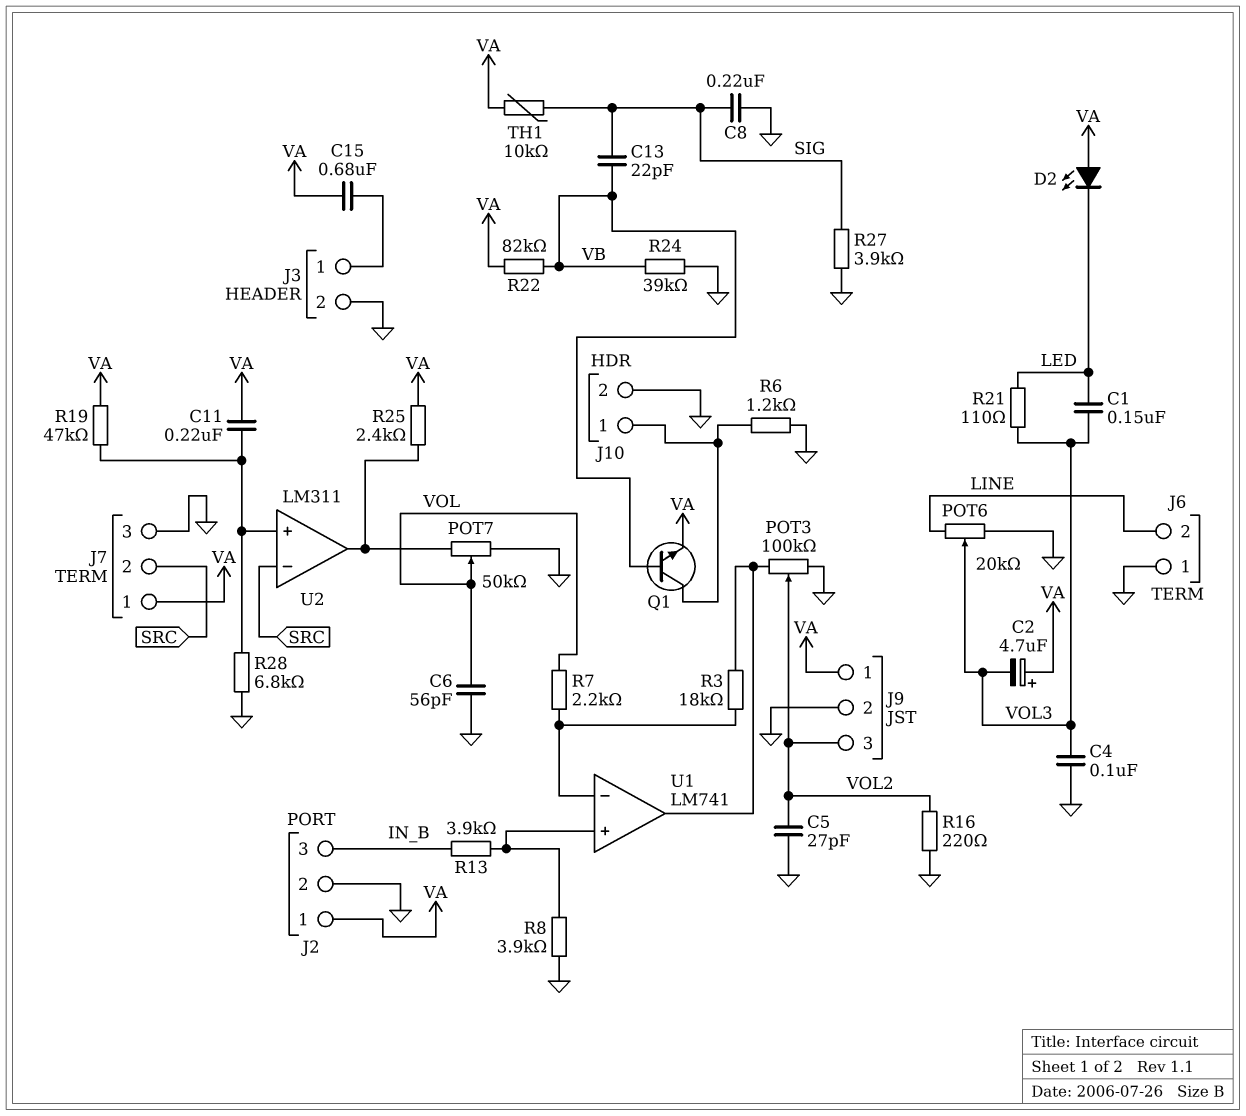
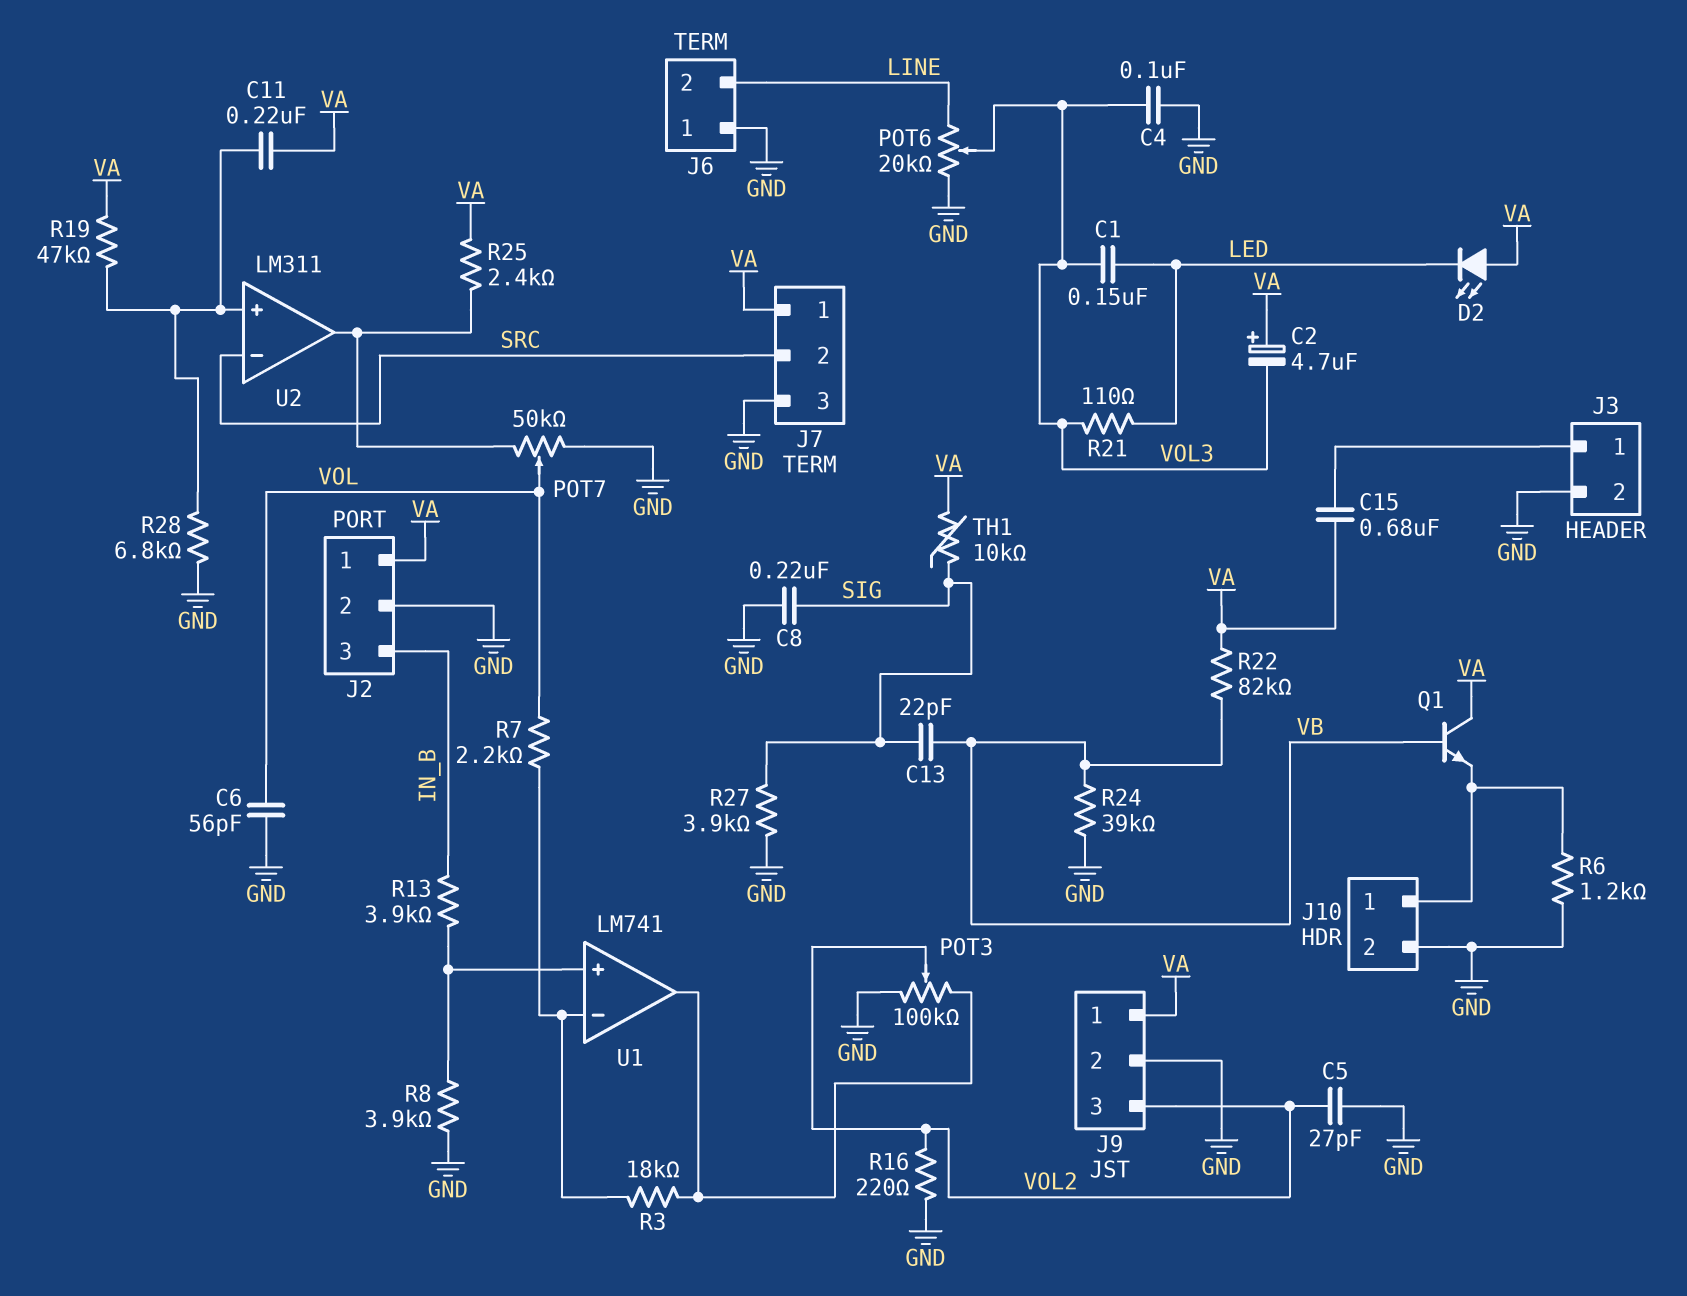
Q1: NPN (B VB, C J10/1, E VA) -> NPN (B VB, C VA, E J10/1)

